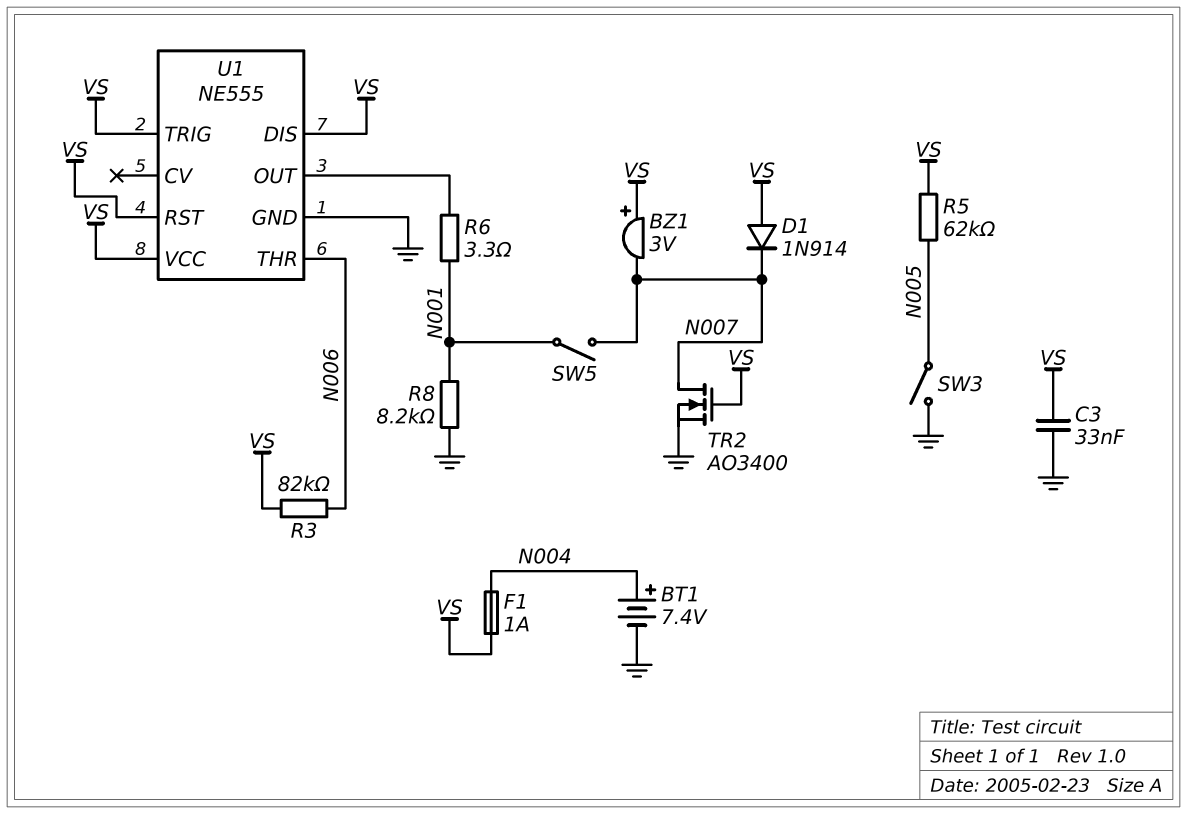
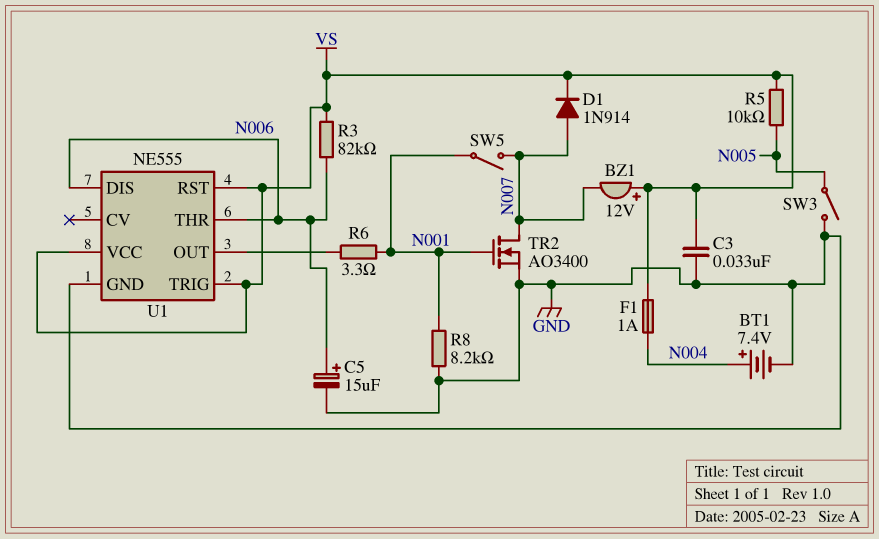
BZ1: buzzer 3V (plus VS, minus N007) -> buzzer 12V (plus VS, minus N007)
C5: none -> 15uF (plus N006, minus GND)
D1: diode 1N914 (A VS, K N007) -> diode 1N914 (A N007, K VS)
R5: 62k (N005, VS) -> 10k (N005, VS)
TR2: NMOS AO3400 (G VS, D N007, S GND) -> NMOS AO3400 (G N001, D N007, S GND)
U1 pin DIS: VS -> N006

